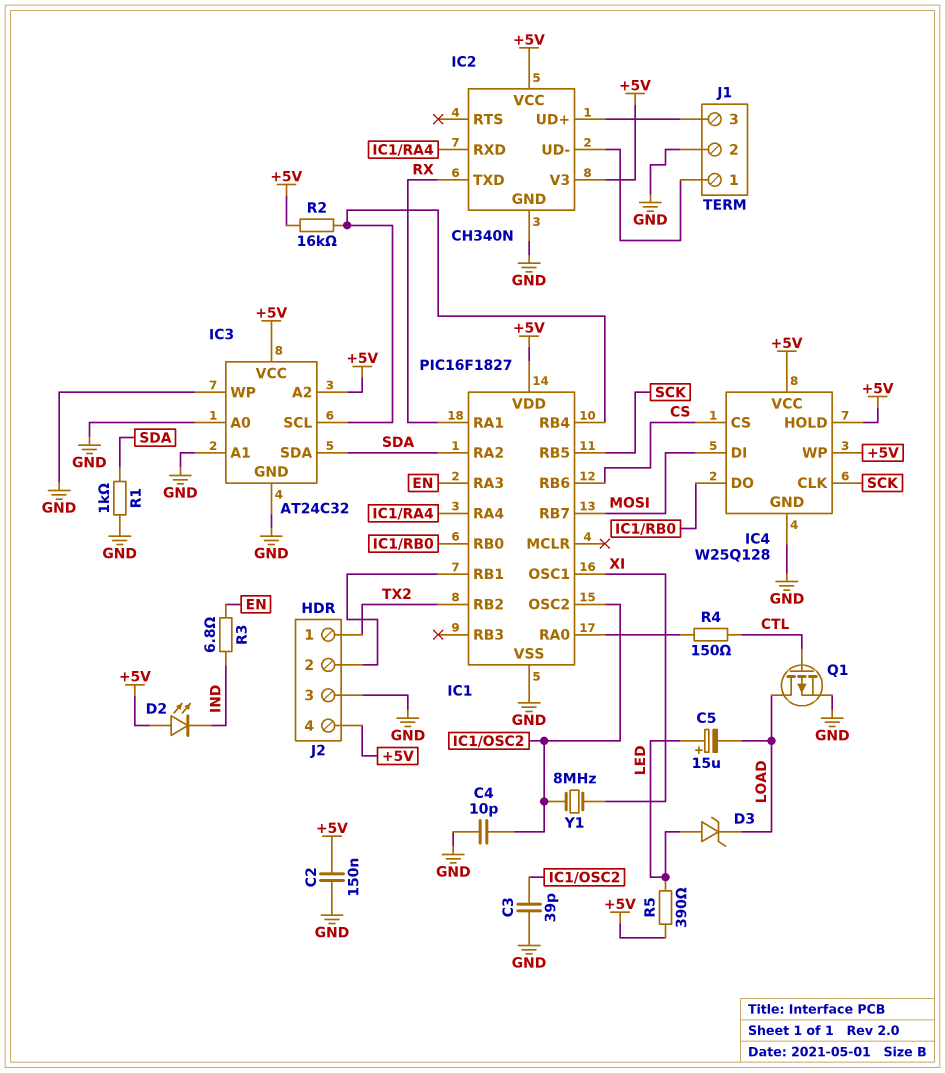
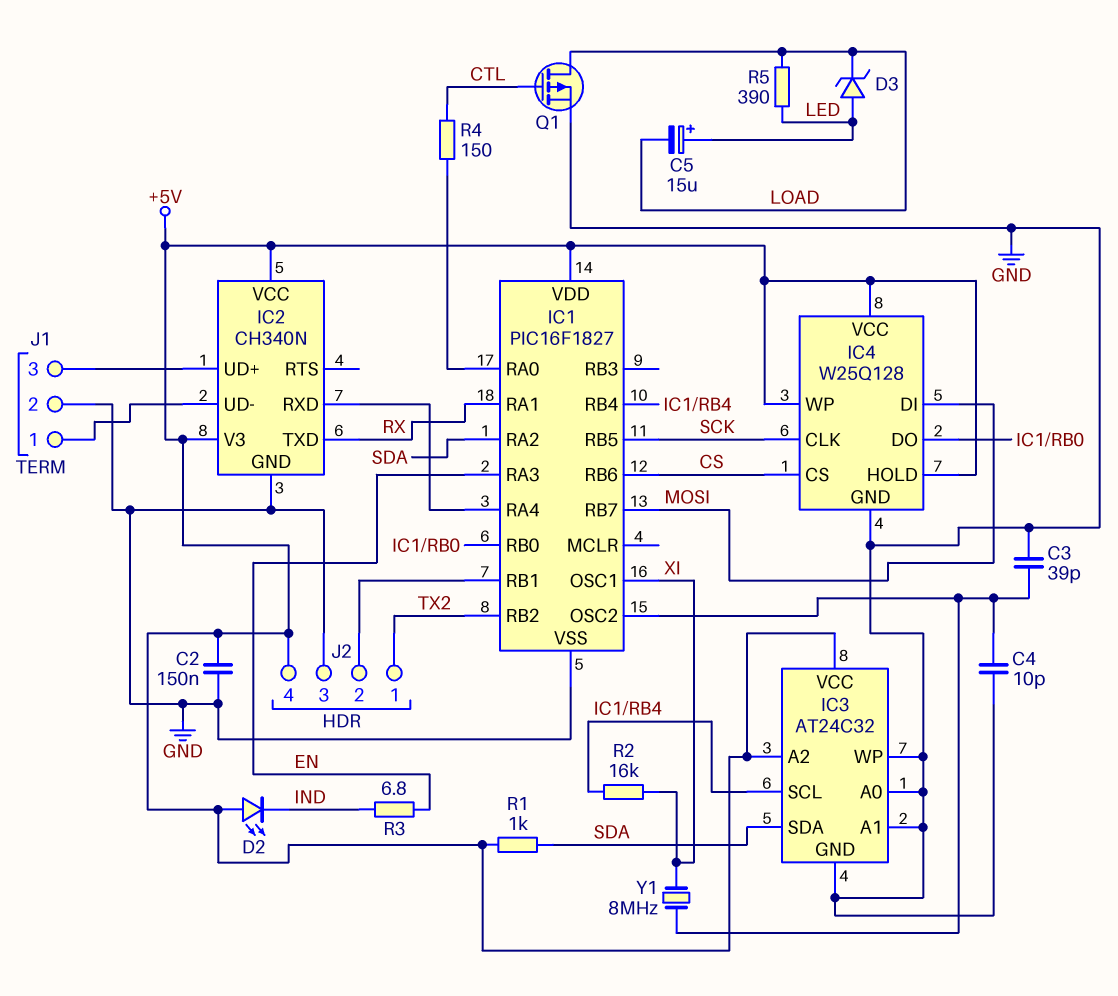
R1: 1k (GND, SDA) -> 1k (+5V, SDA)
R2: 16k (+5V, IC1/RB4) -> 16k (IC1/RB4, XI)
R5: 390 (+5V, LED) -> 390 (LED, LOAD)

